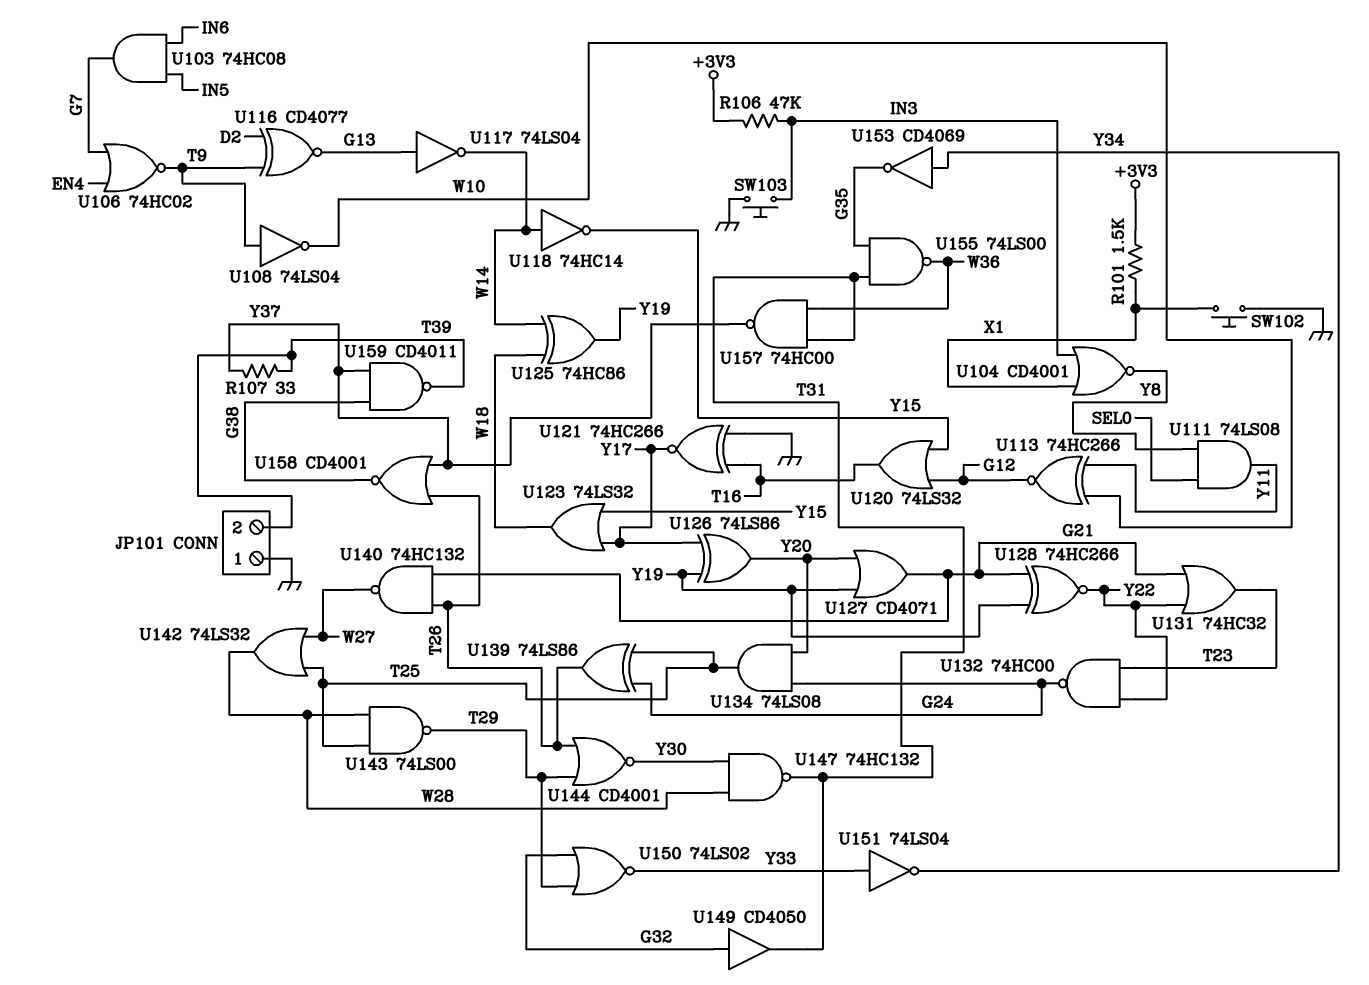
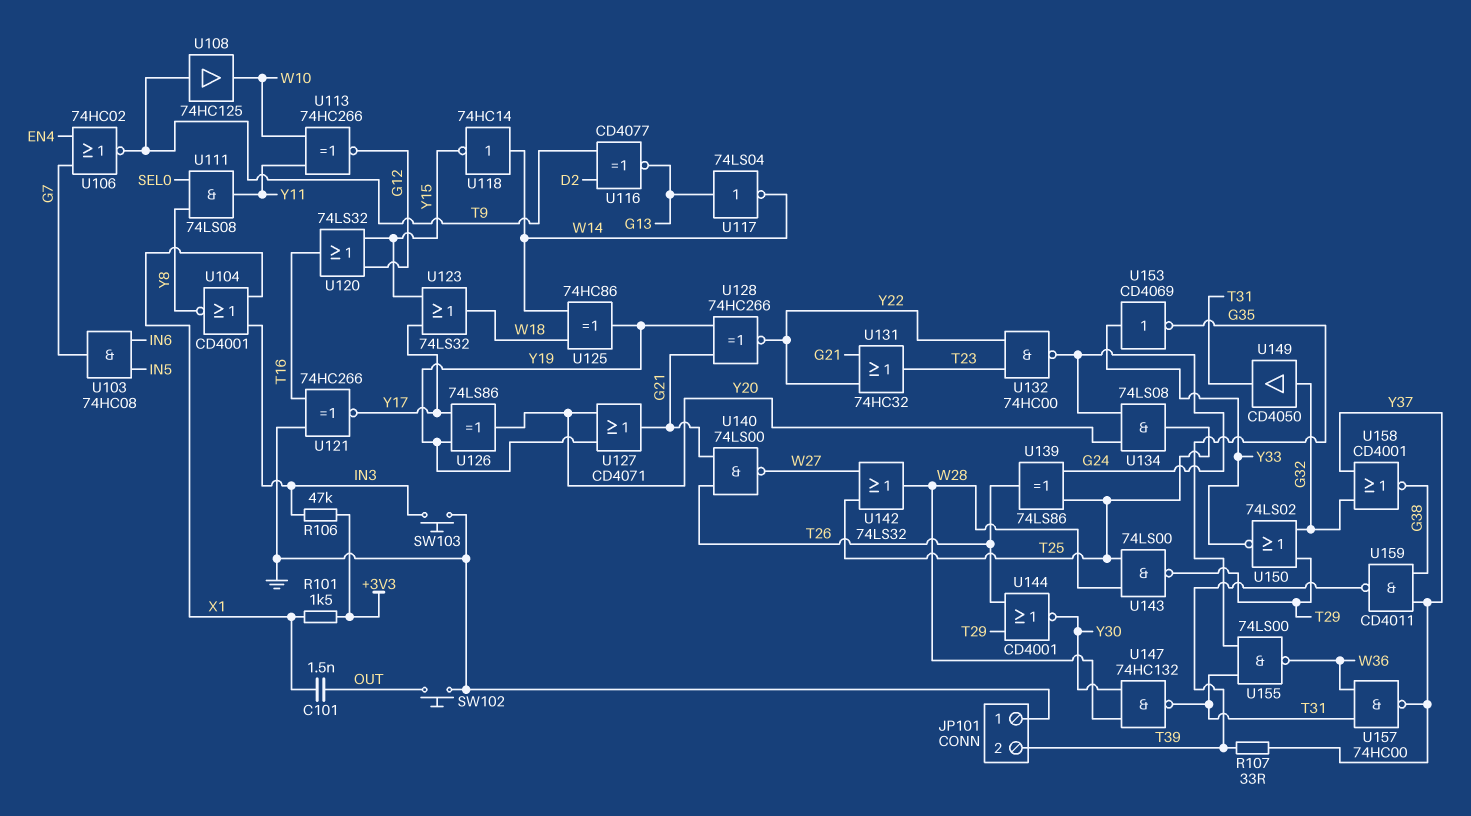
C101: none -> 1.5nF (OUT, X1)
SW102: button (GND, X1) -> button (GND, OUT)
U108: NOT 74LS04 (in T9, out W10) -> buffer 74HC125 (in T9, out W10)
U140: NAND 74HC132 (in G21, in T26, out W27) -> NAND 74LS00 (in G21, in T26, out W27)
U151: NOT 74LS04 (in Y33, out Y34) -> none
U153: NOT CD4069 (in Y34, out G35) -> NOT CD4069 (in Y33, out G35)
U158: NOR CD4001 (in T26, in Y37, out G38) -> NOR CD4001 (in G32, in Y37, out G38)

